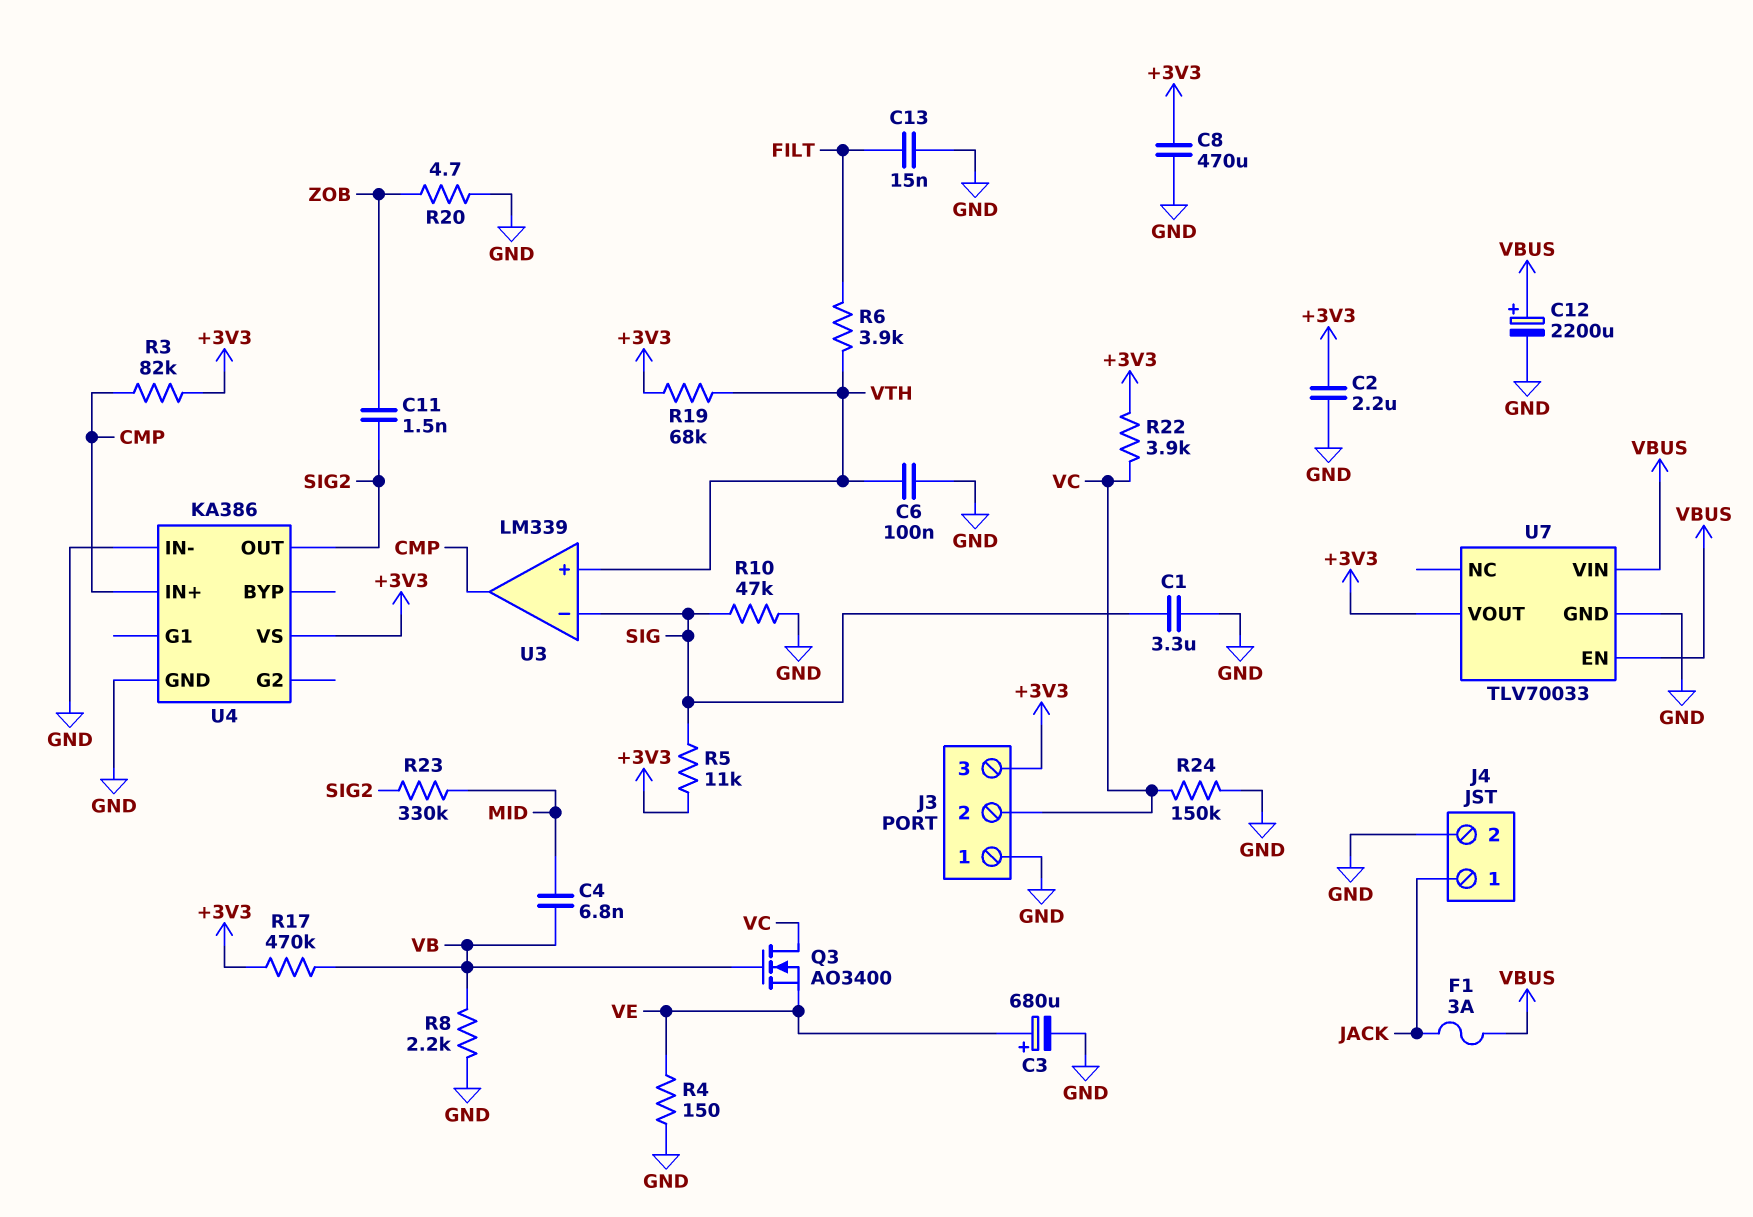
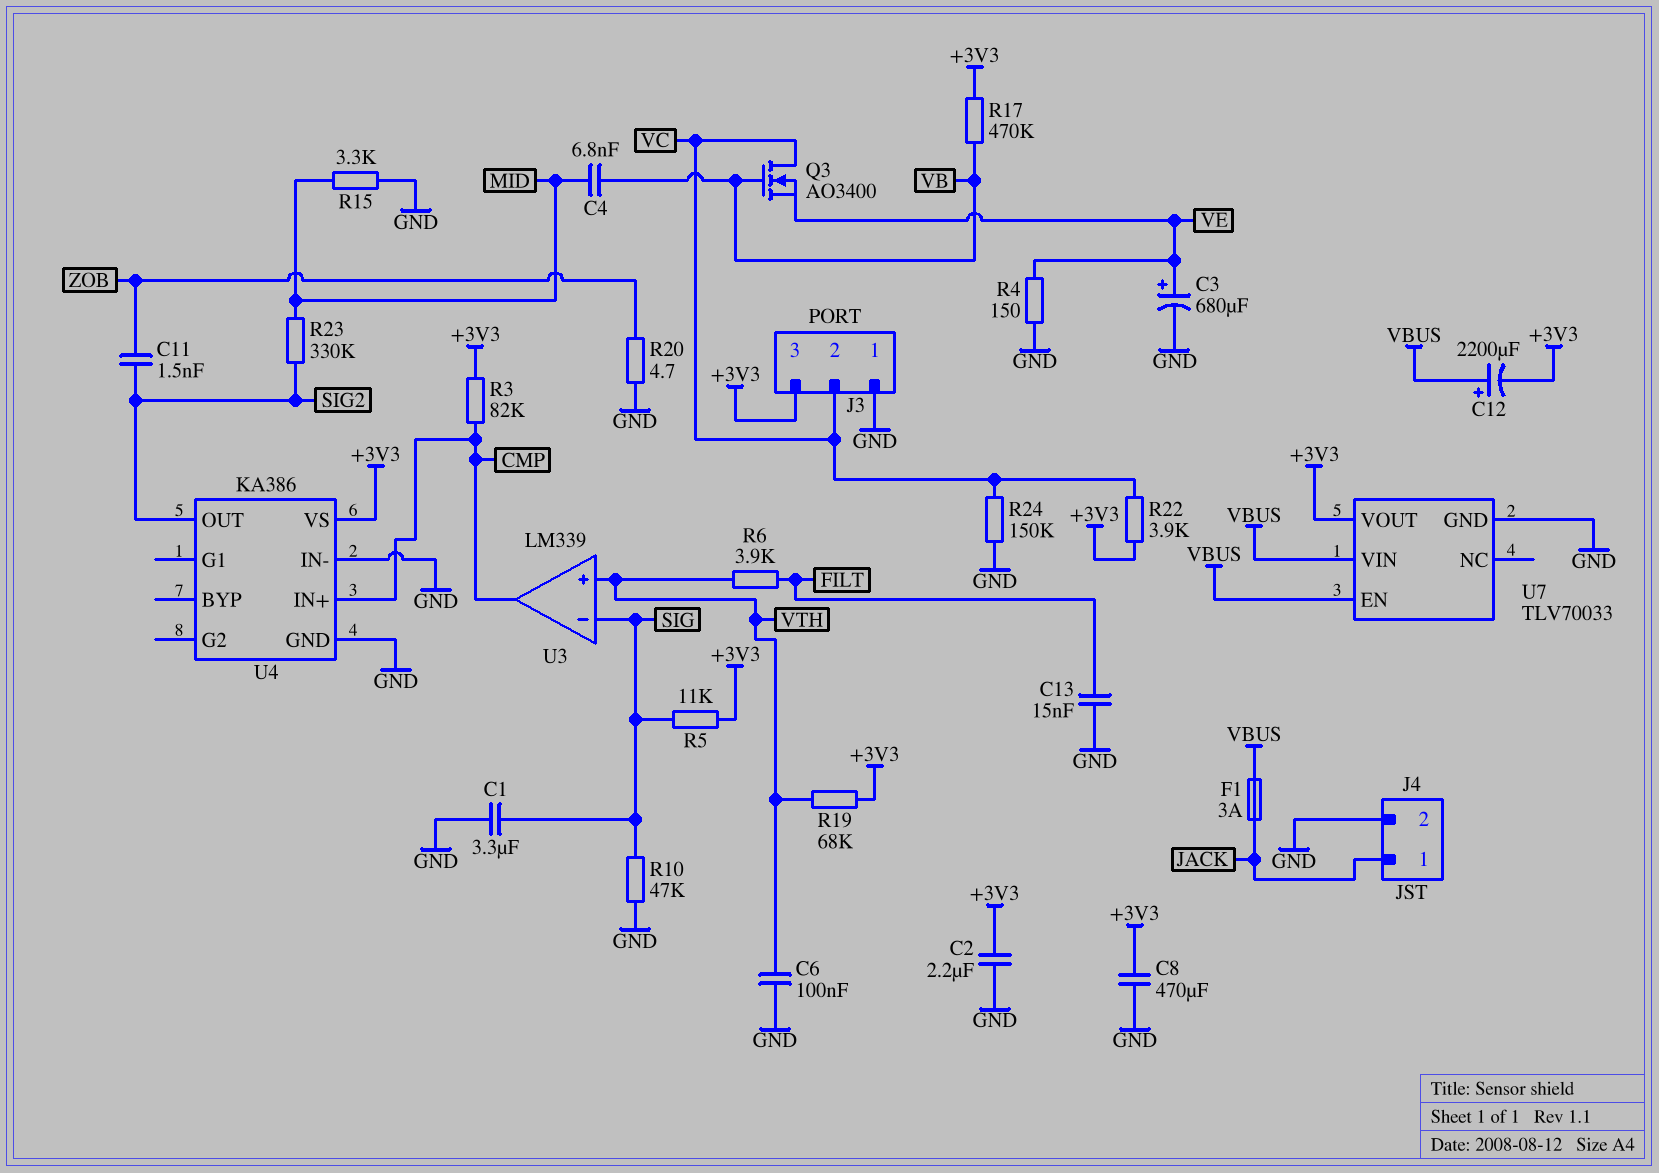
C12: 2200uF (plus VBUS, minus GND) -> 2200uF (plus VBUS, minus +3V3)
R8: 2.2k (GND, VB) -> none
R15: none -> 3.3k (GND, MID)

